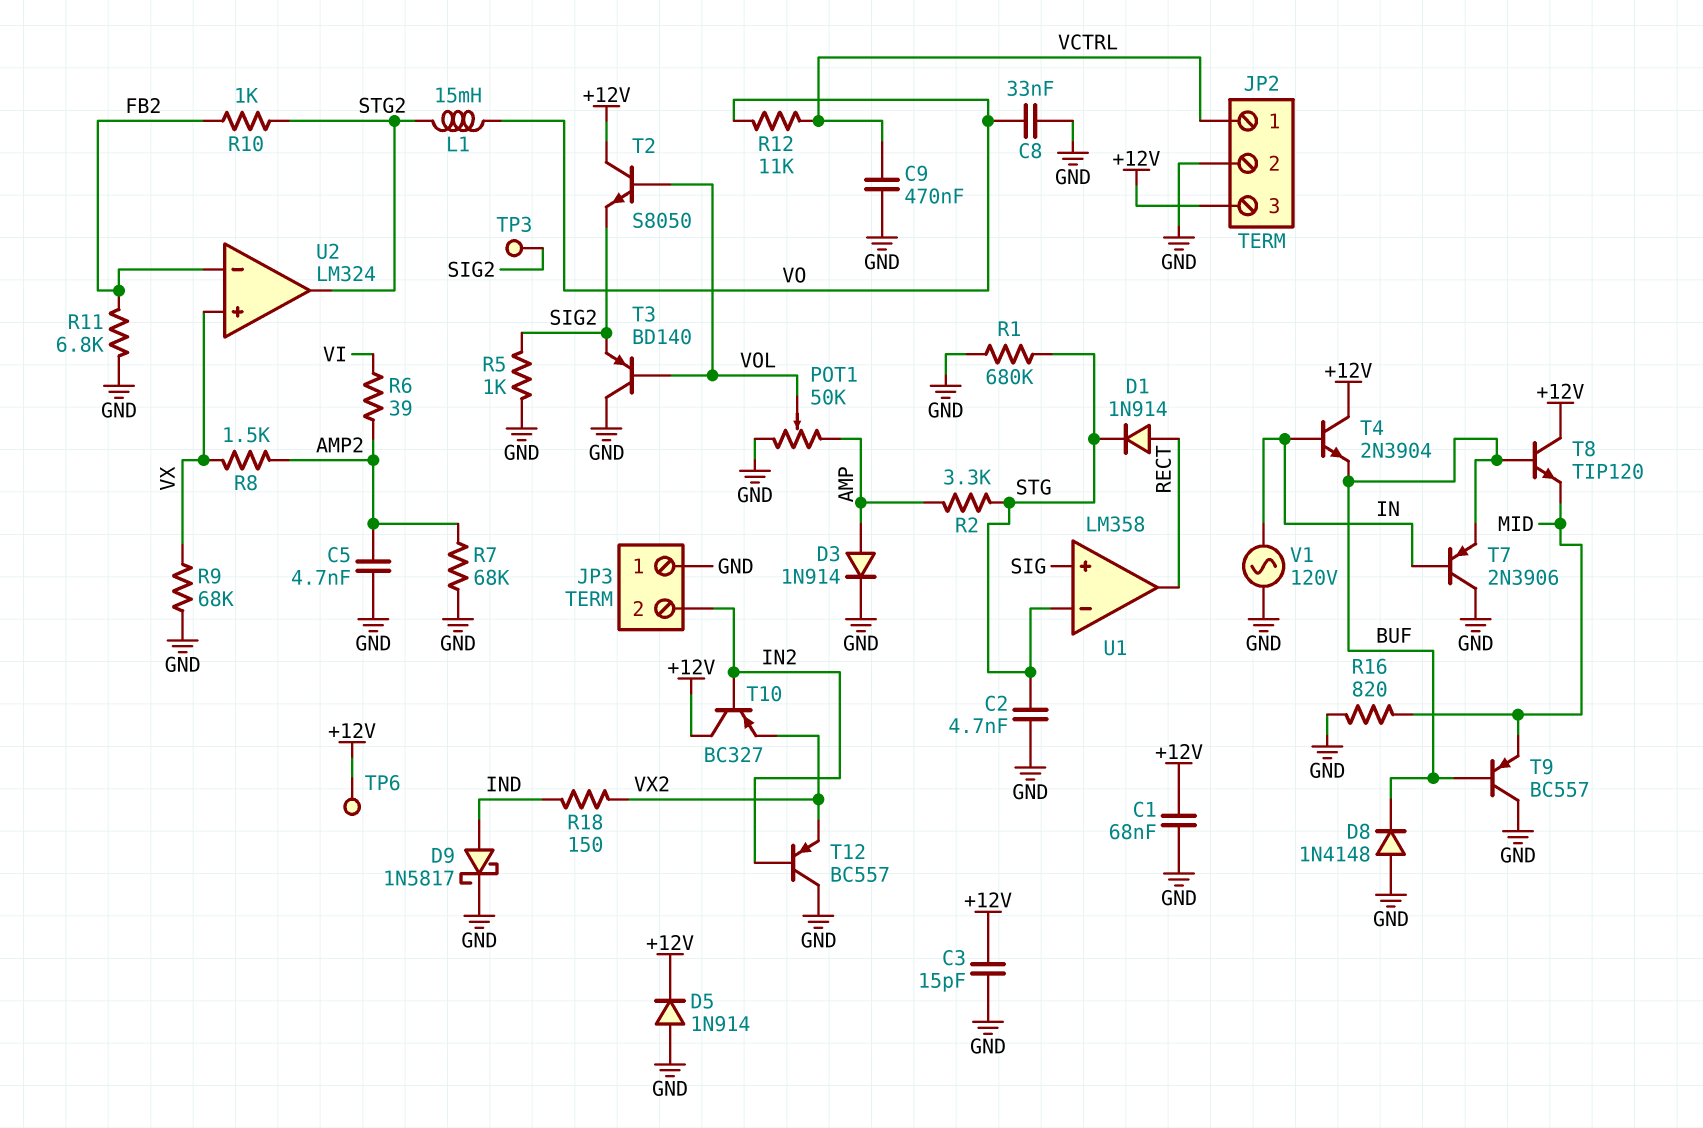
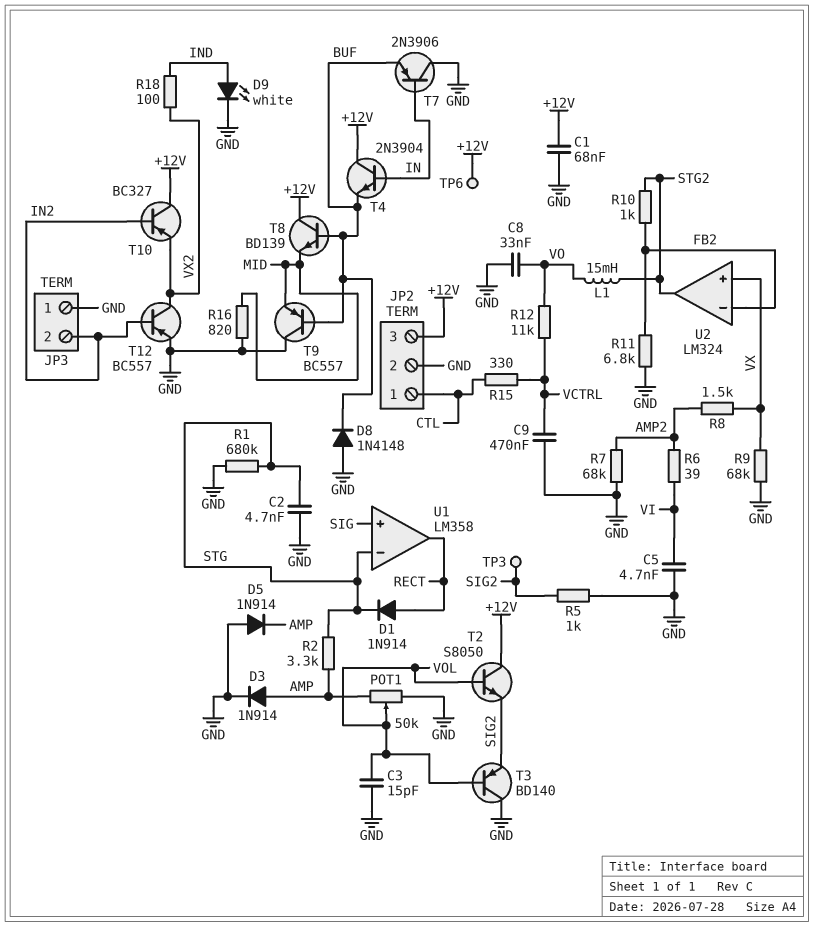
C3: 15pF (+12V, GND) -> 15pF (GND, VOL)
C5: 4.7nF (AMP2, GND) -> 4.7nF (GND, VI)
D5: diode 1N914 (A GND, K +12V) -> diode 1N914 (A GND, K AMP)
D9: schottky 1N5817 (A IND, K GND) -> LED white (A IND, K GND)
JP2 pin 1: VCTRL -> CTL
R15: none -> 330 (CTL, VCTRL)
R18: 150 (IND, VX2) -> 100 (IND, VX2)
T8: NPN TIP120 (B BUF, C +12V, E MID) -> NPN BD139 (B BUF, C +12V, E MID)
T12: PNP BC557 (B IN2, C GND, E VX2) -> PNP BC557 (B IN2, C VX2, E GND)
V1: AC 120V (GND, IN) -> none

